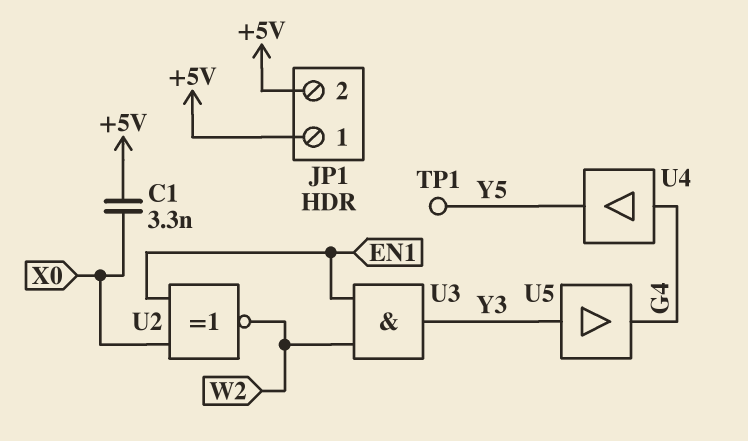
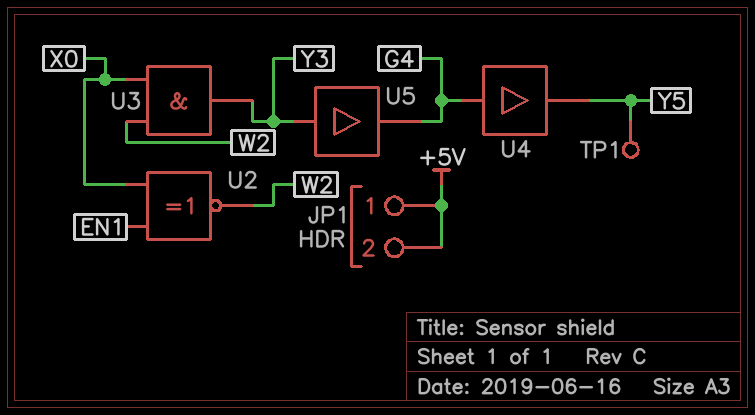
C1: 3.3nF (+5V, X0) -> none
U3: AND (in EN1, in W2, out Y3) -> AND (in W2, in X0, out Y3)

